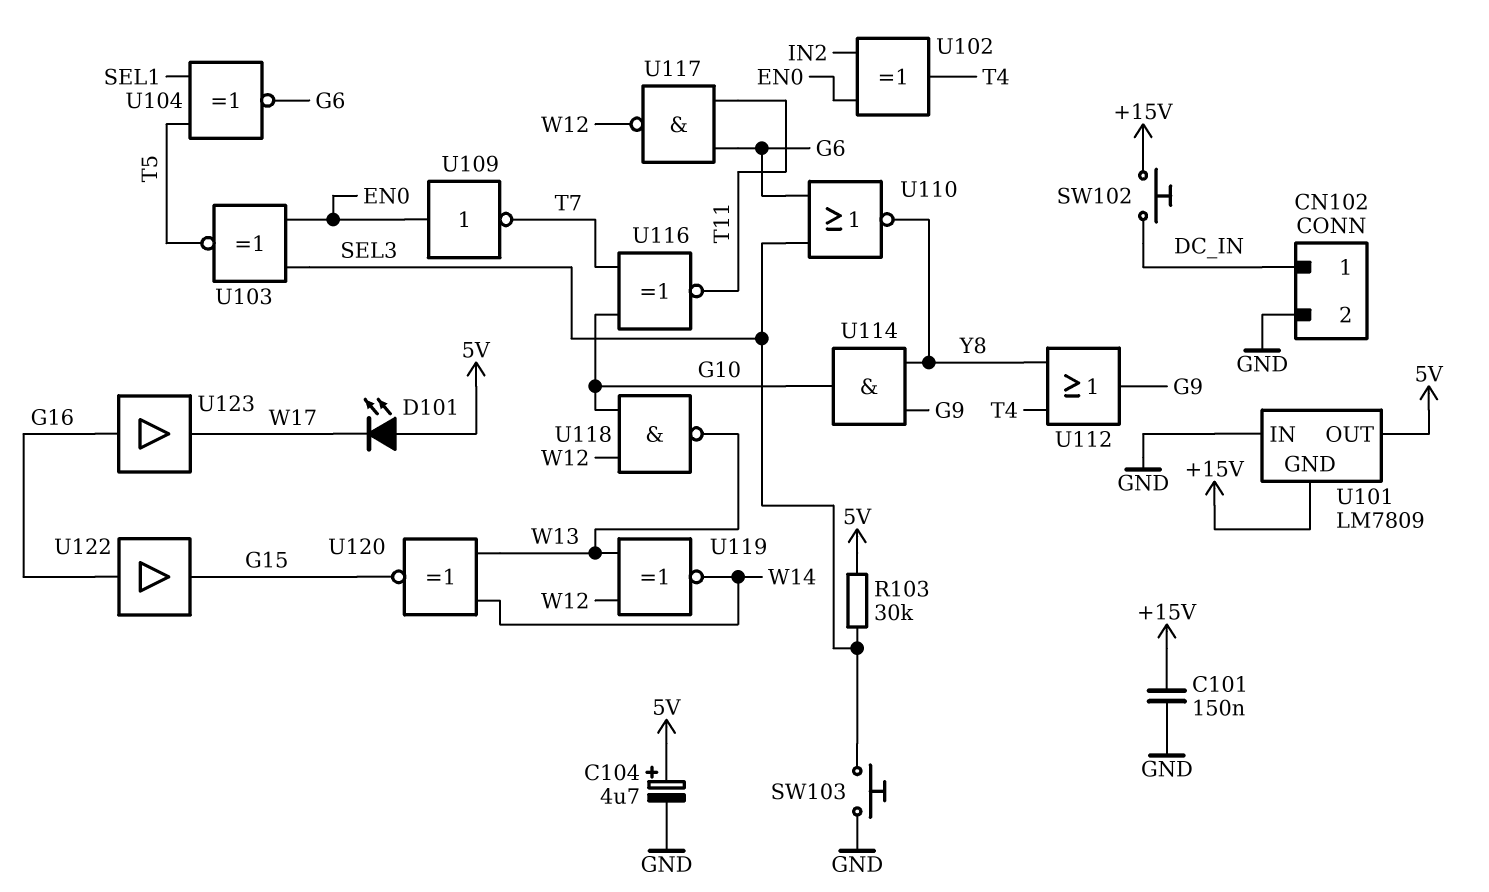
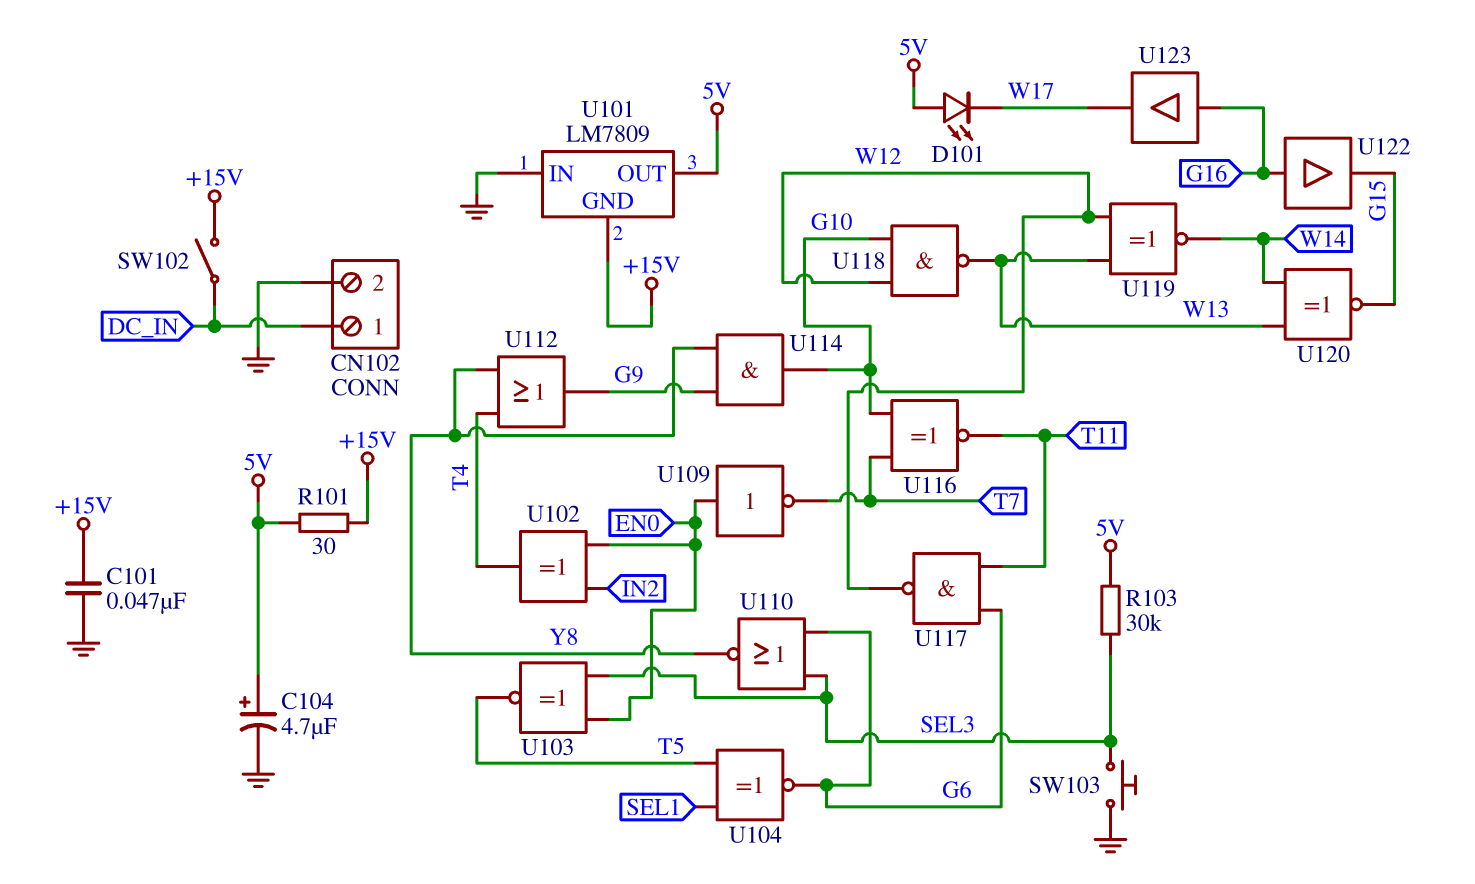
C101: 150nF (+15V, GND) -> 47nF (+15V, GND)
R101: none -> 30 (+15V, 5V)
SW102: button (+15V, DC_IN) -> switch (+15V, DC_IN)

